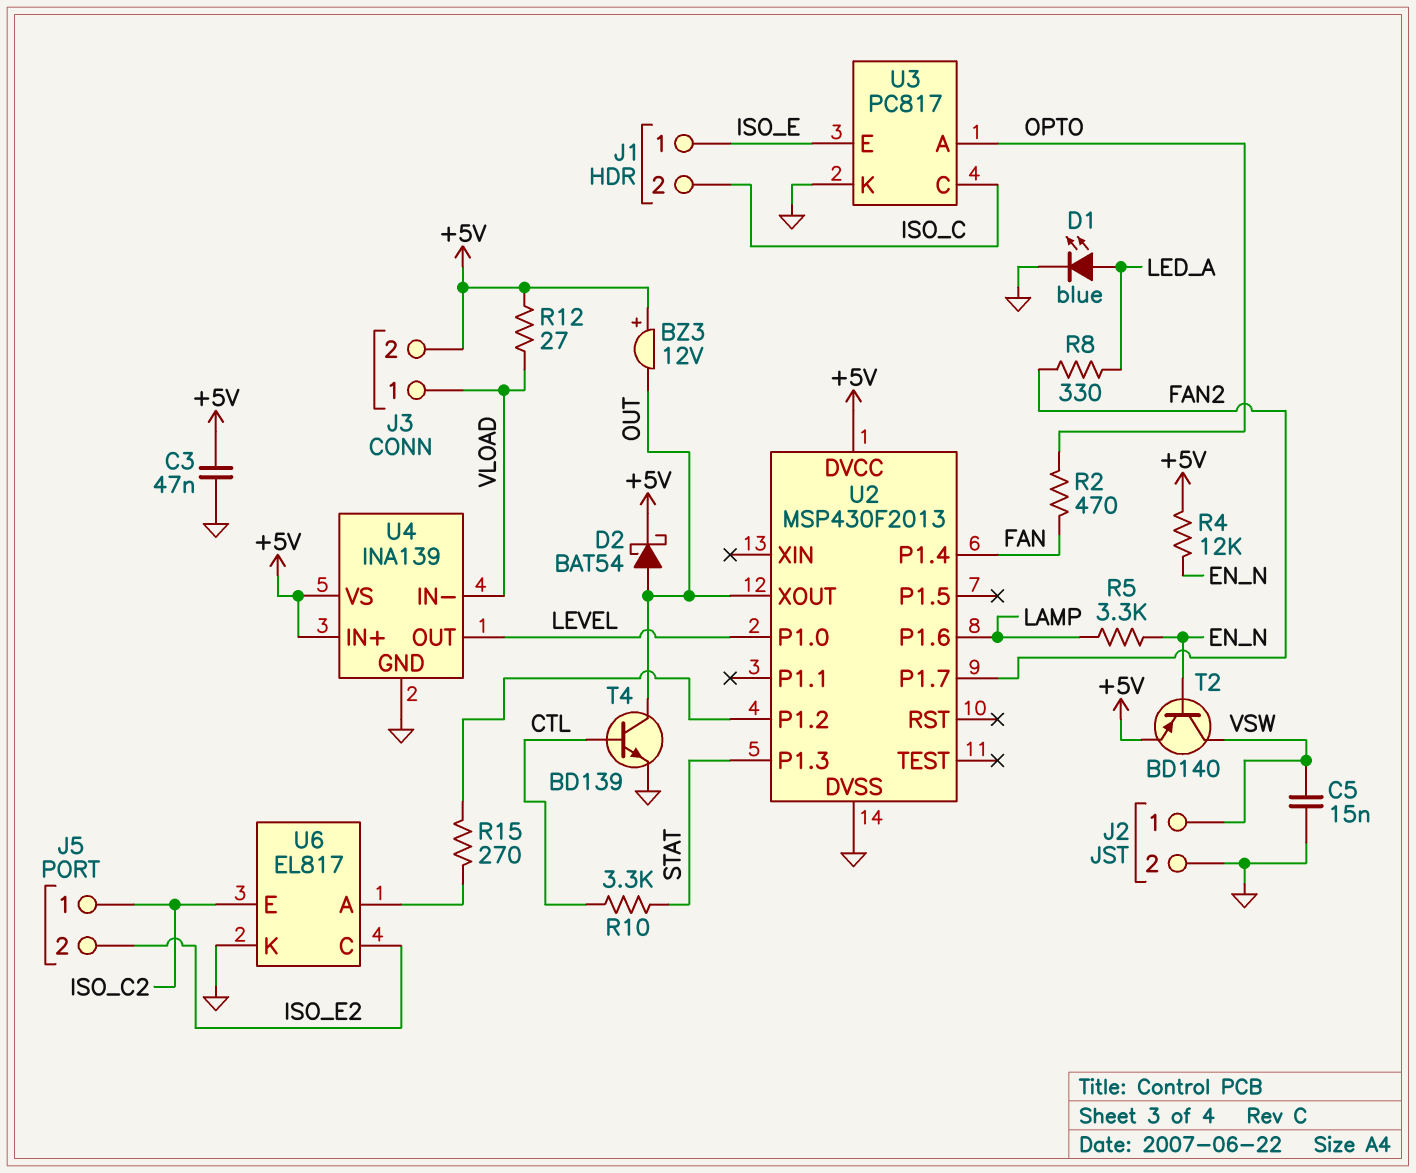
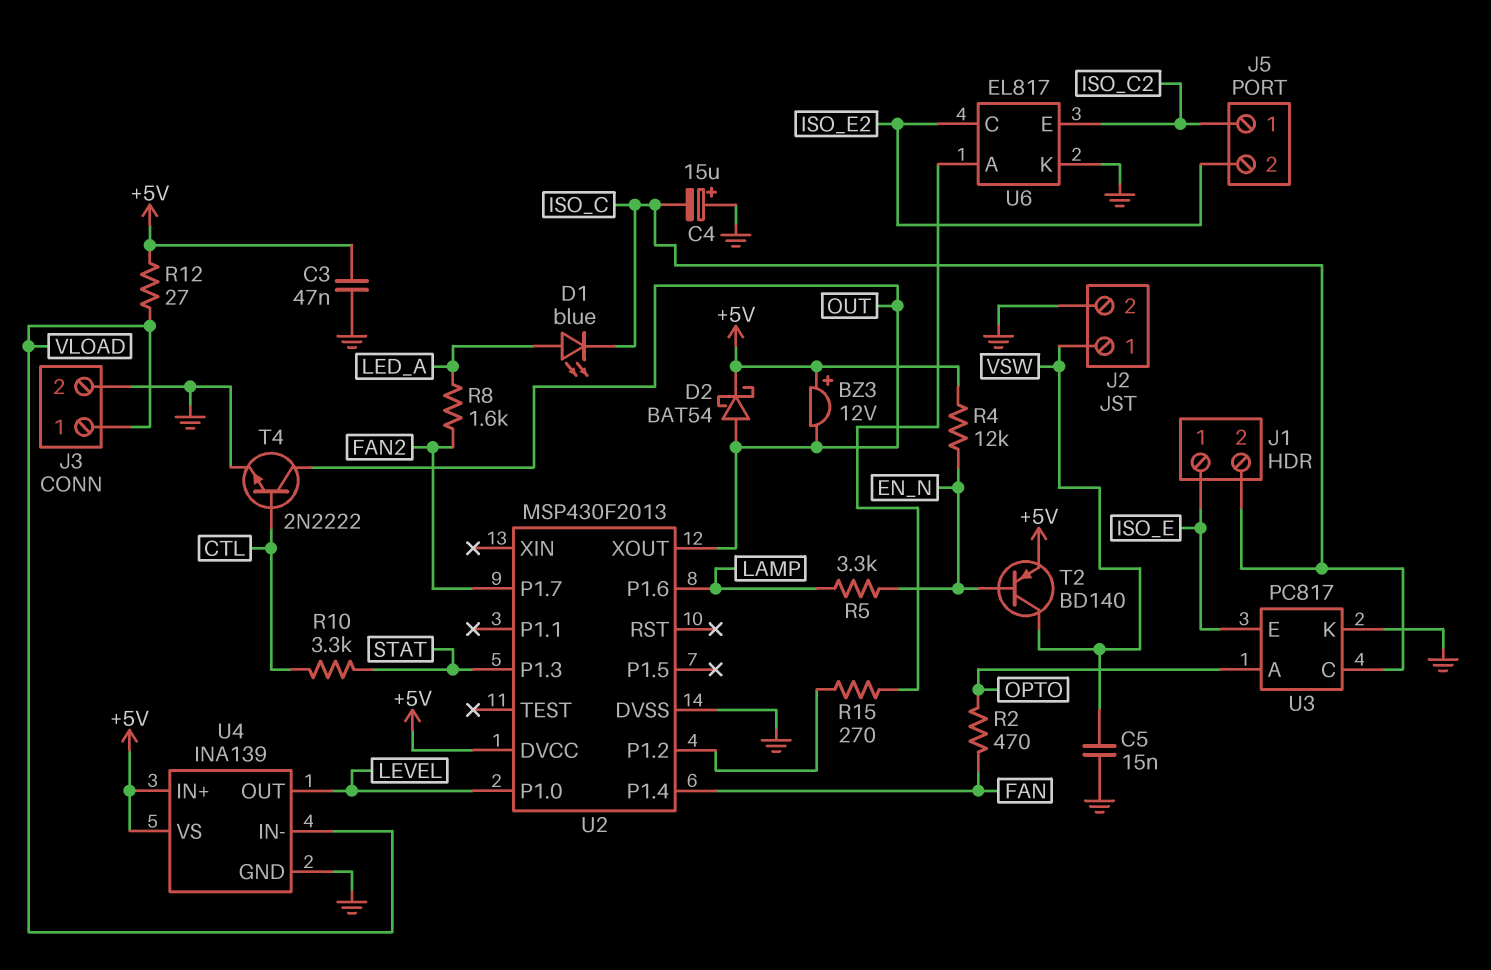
C4: none -> 15uF (plus GND, minus ISO_C)
D1: LED blue (A LED_A, K GND) -> LED blue (A LED_A, K ISO_C)
J3 pin 2: +5V -> GND
R8: 330 (FAN2, LED_A) -> 1.6k (FAN2, LED_A)
T4: NPN BD139 (B CTL, C OUT, E GND) -> NPN 2N2222 (B CTL, C OUT, E GND)

